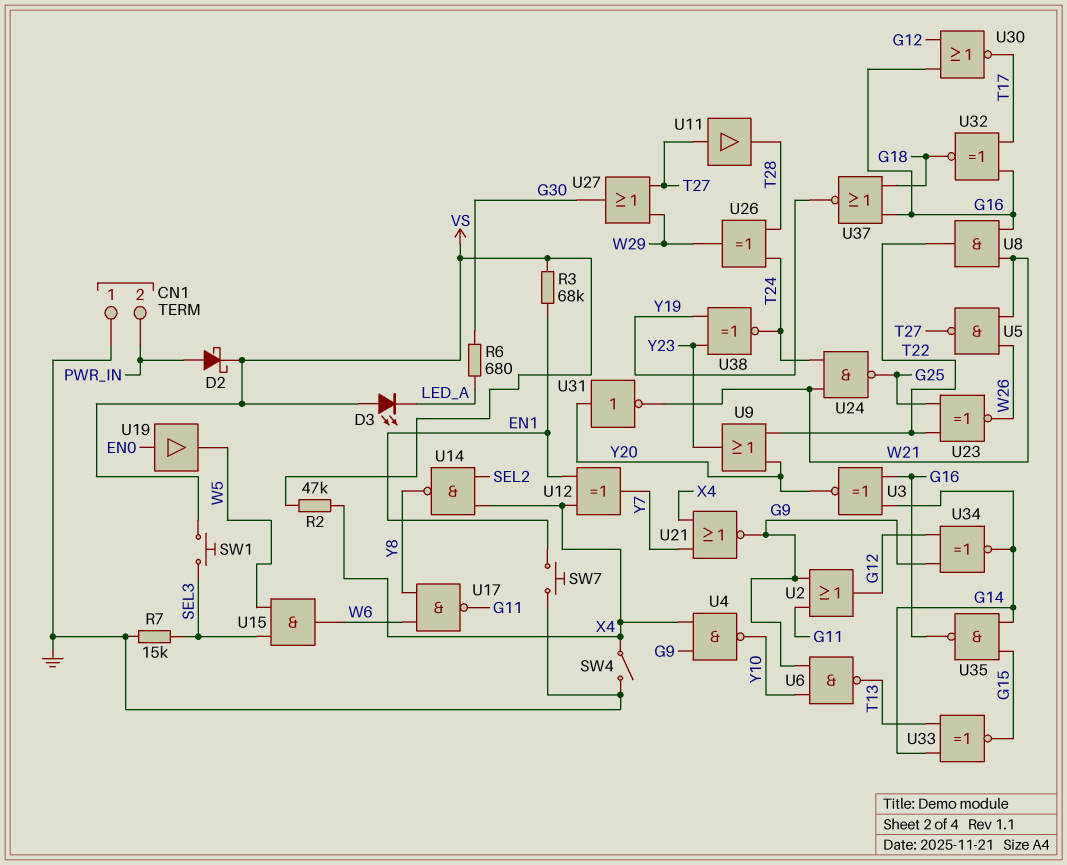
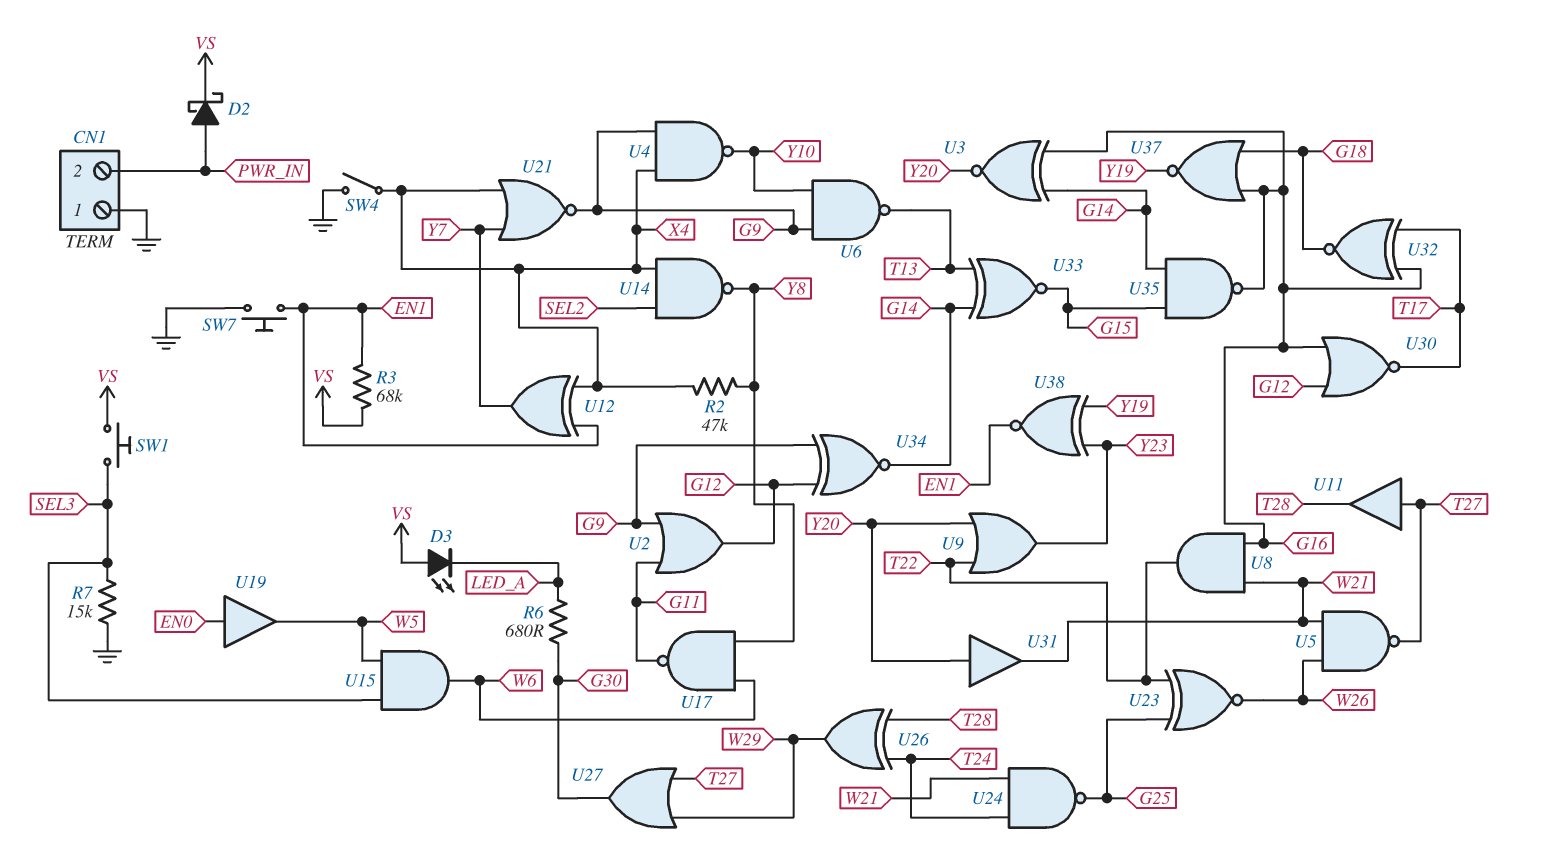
R2: 47k (VS, X4) -> 47k (X4, Y8)
U31: NOT (in Y20, out W21) -> buffer (in Y20, out W21)
U38: XNOR (in Y19, in Y23, out T24) -> XNOR (in Y19, in Y23, out EN1)

